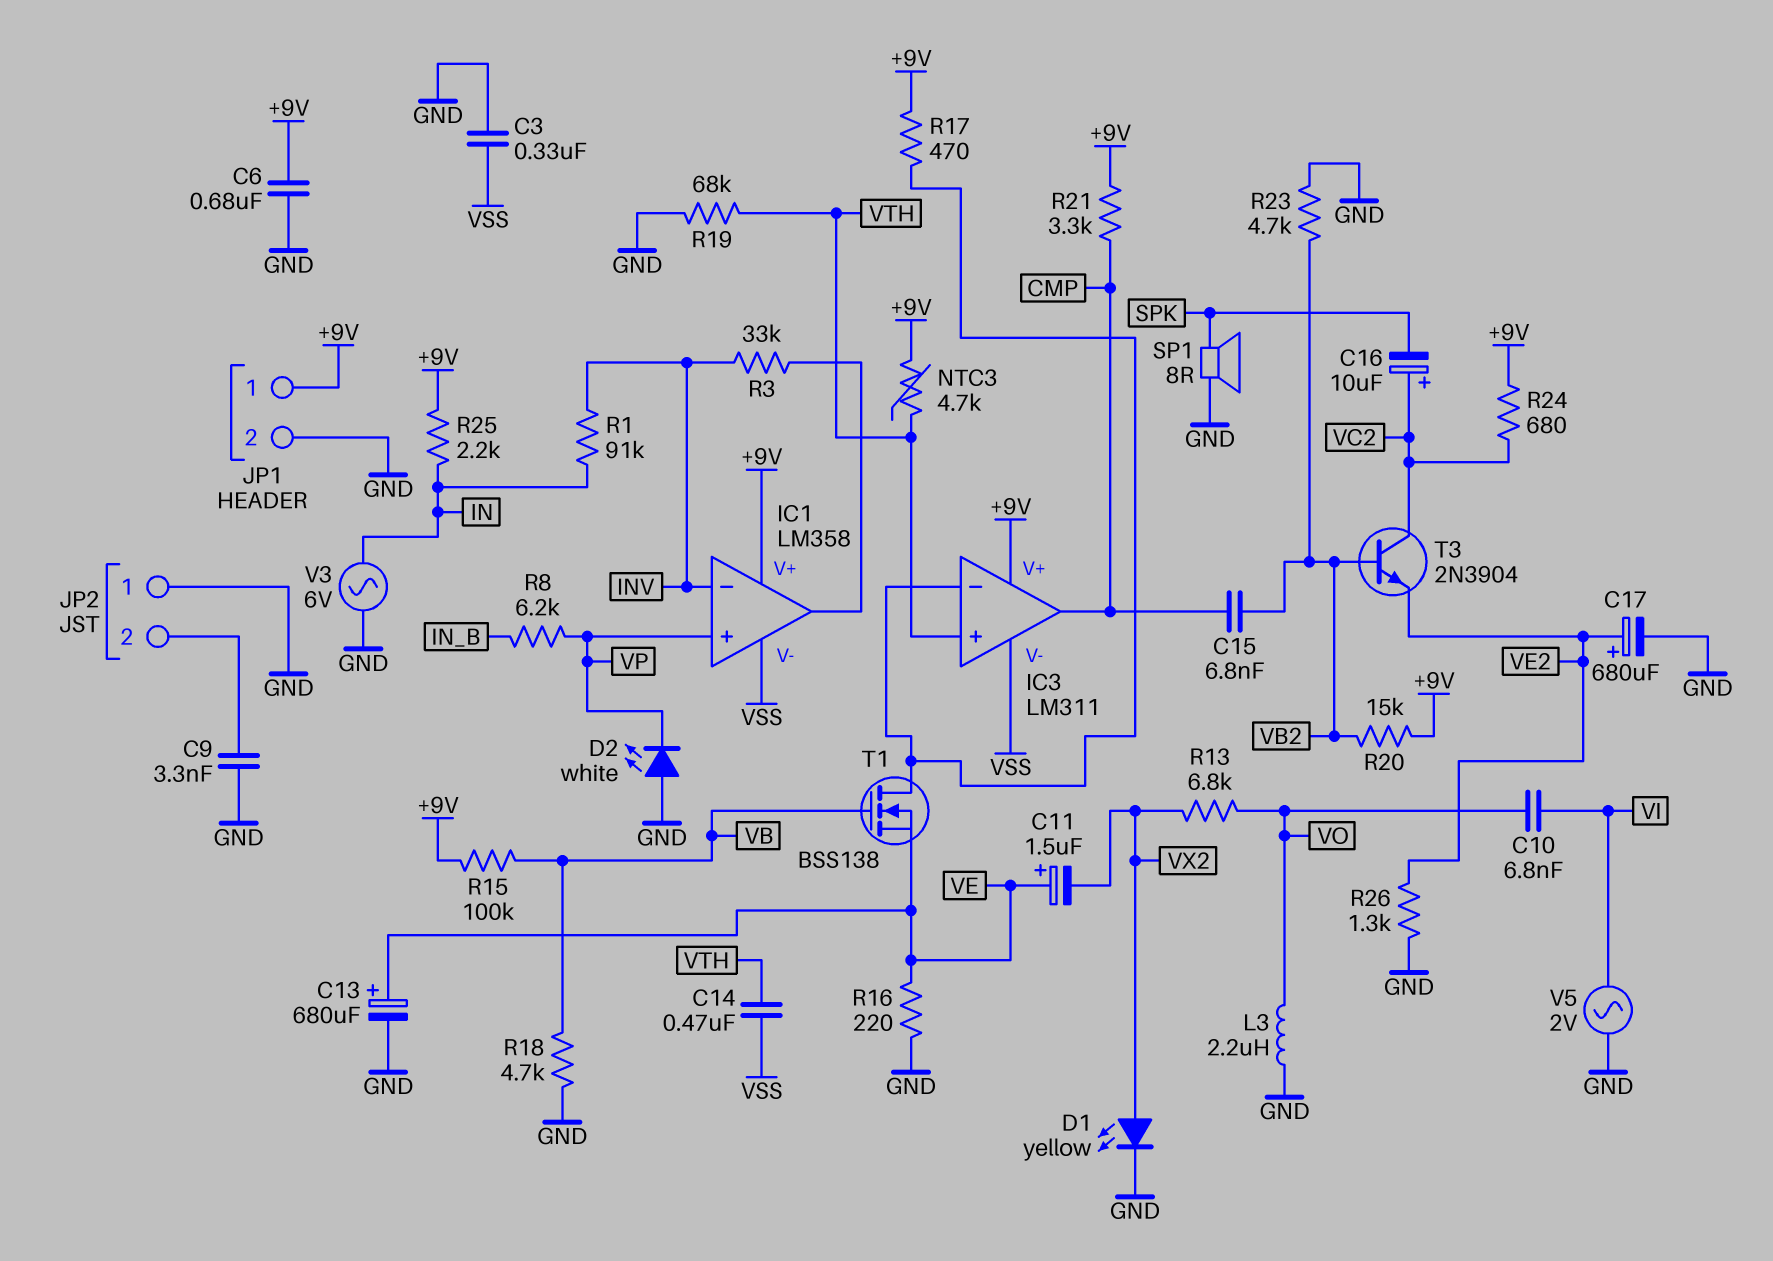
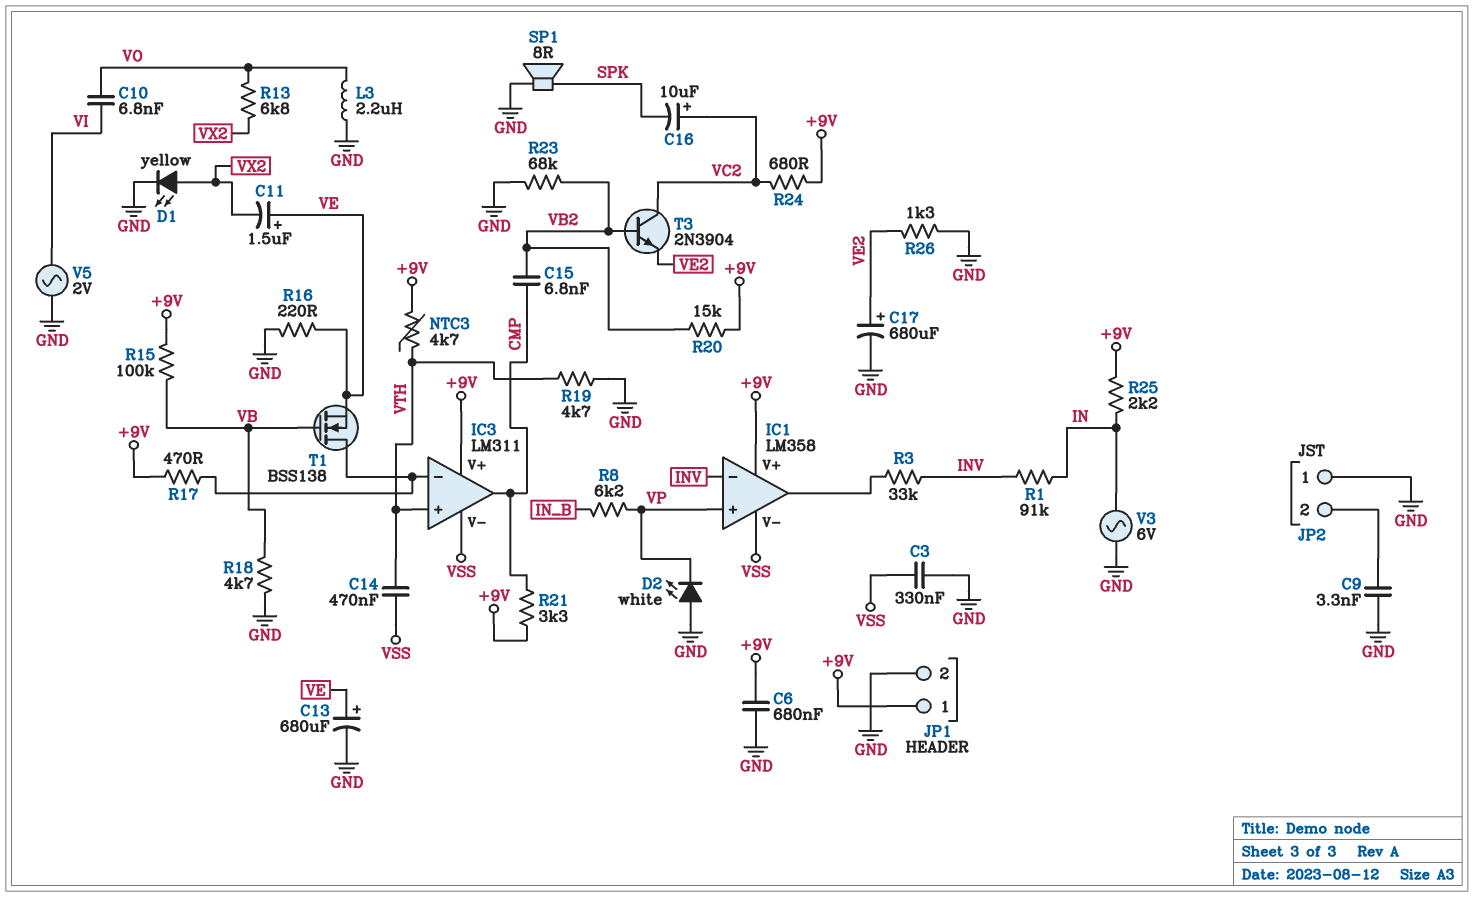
R19: 68k (GND, VTH) -> 4.7k (GND, VTH)
R23: 4.7k (GND, VB2) -> 68k (GND, VB2)

